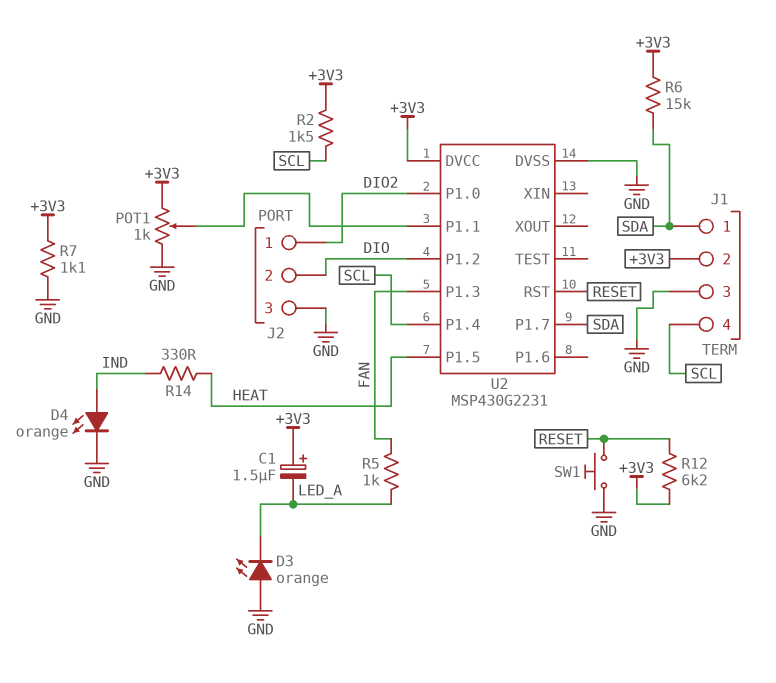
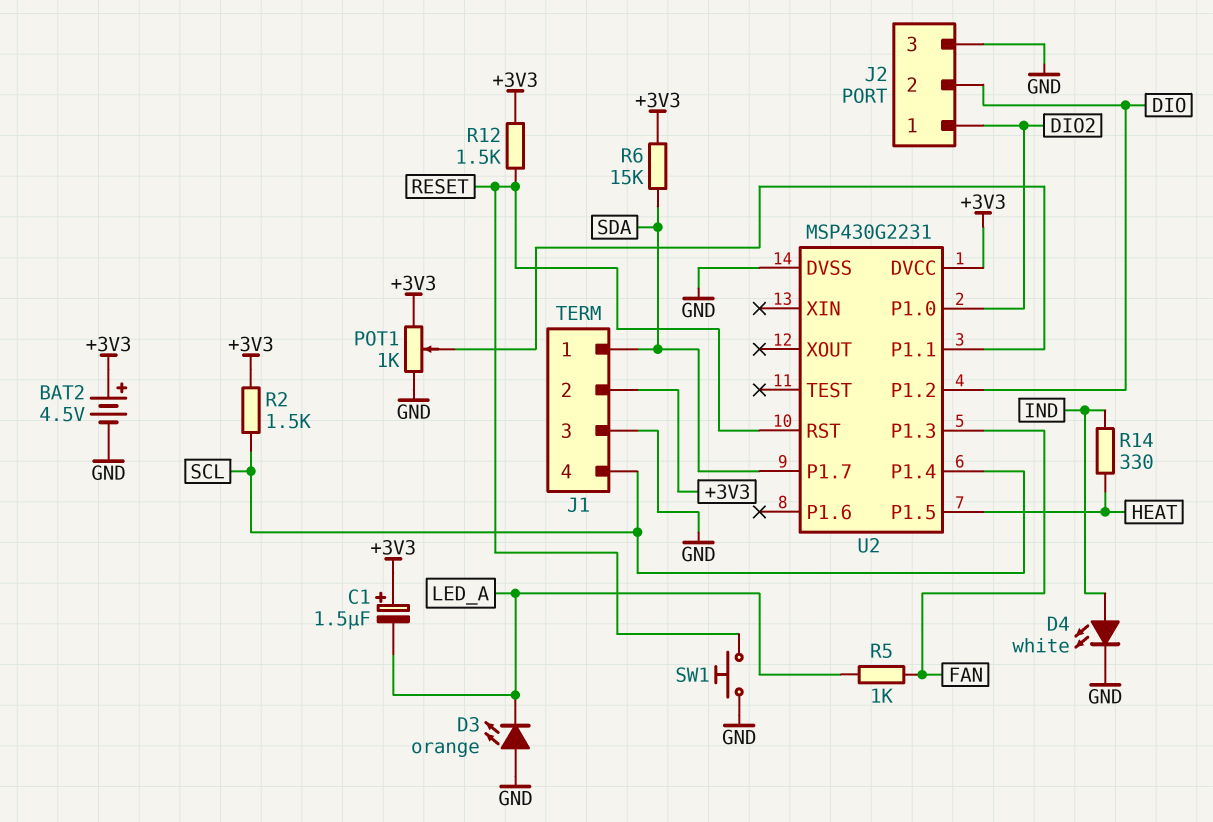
BAT2: none -> 4.5V (plus +3V3, minus GND)
D4: LED orange (A IND, K GND) -> LED white (A IND, K GND)
R7: 1.1k (+3V3, GND) -> none
R12: 6.2k (+3V3, RESET) -> 1.5k (+3V3, RESET)

